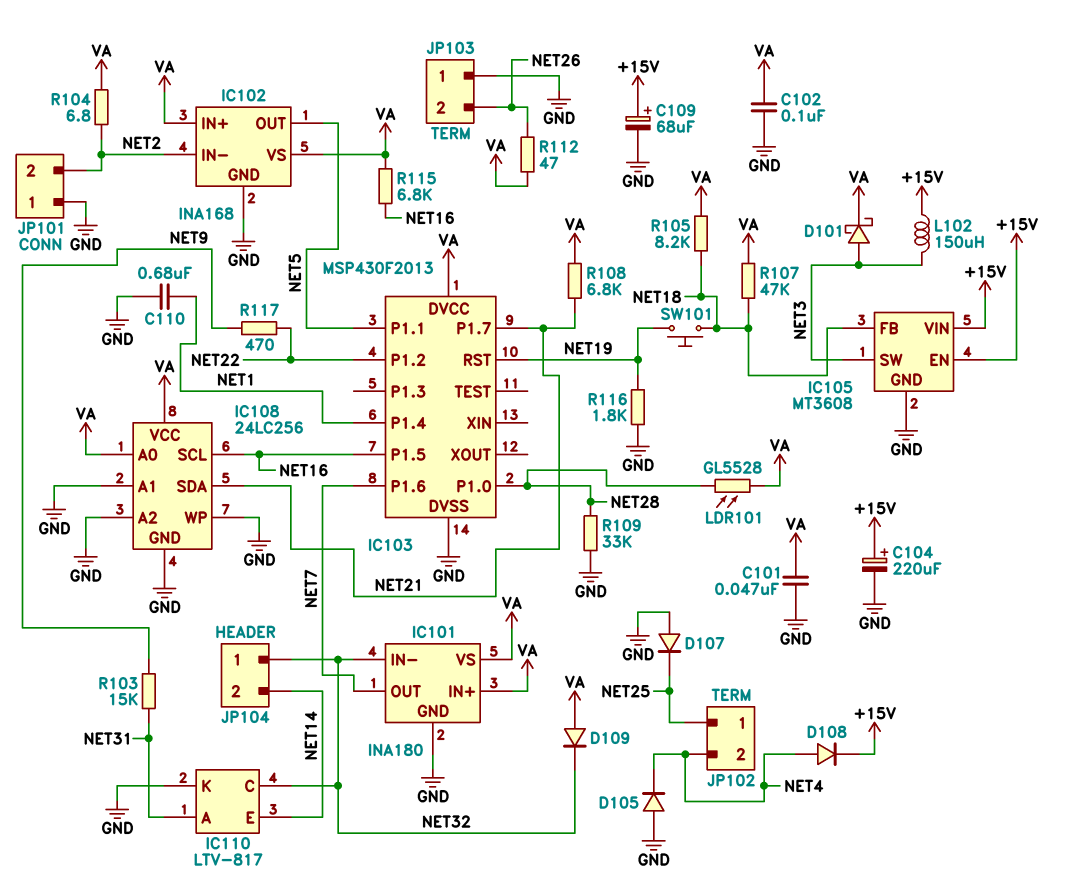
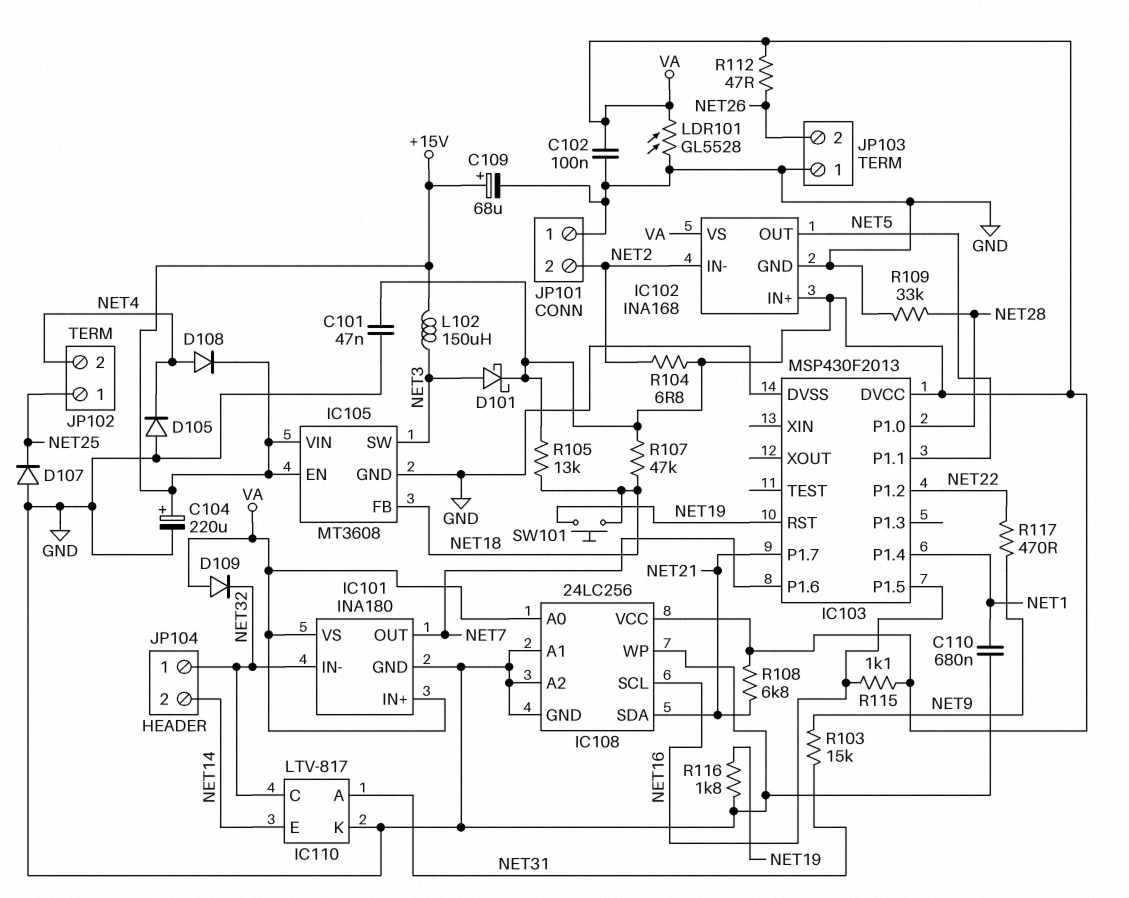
LDR101: GL5528 (NET28, VA) -> GL5528 (GND, VA)
R105: 8.2k (NET18, VA) -> 13k (NET18, VA)
R115: 6.8k (NET16, VA) -> 1.1k (NET16, VA)

